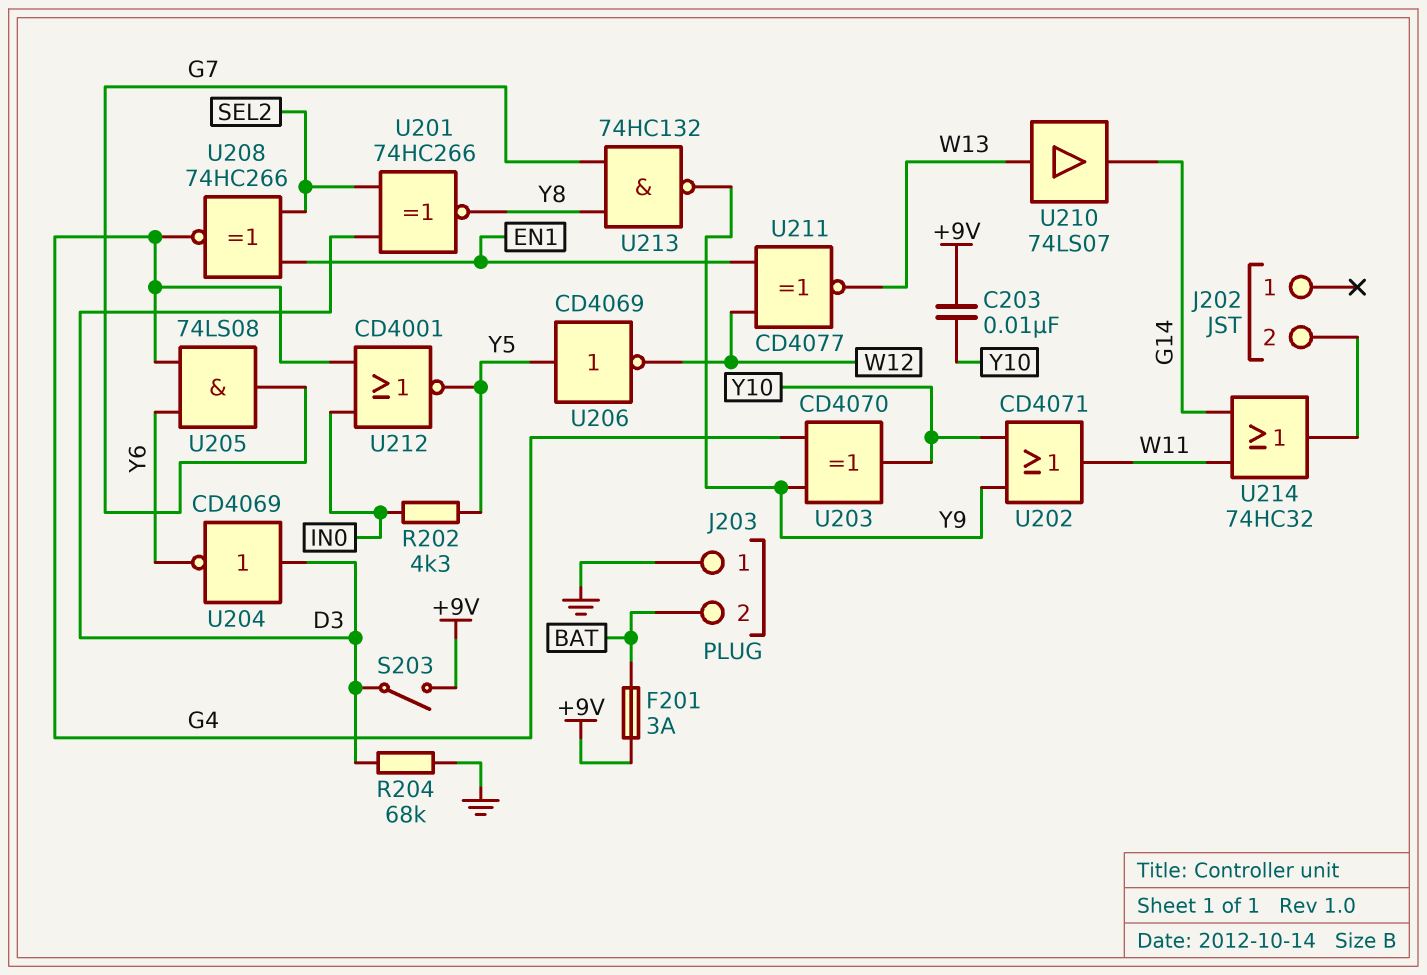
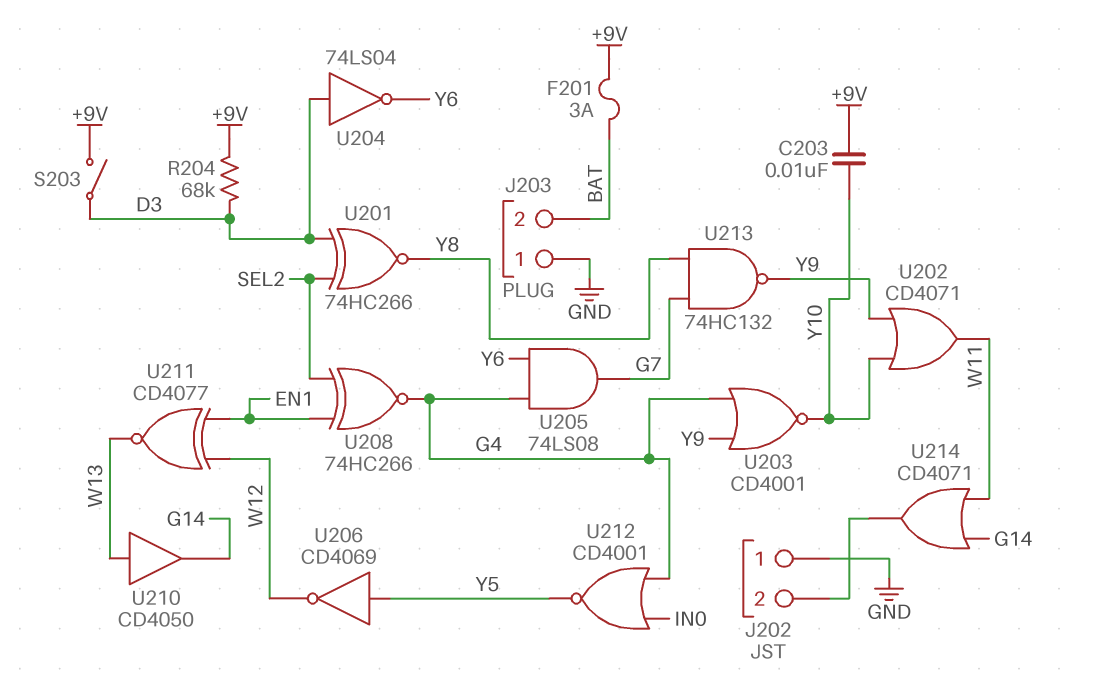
J202 pin 1: none -> GND
R202: 4.3k (IN0, Y5) -> none
R204: 68k (D3, GND) -> 68k (+9V, D3)
U203: XOR CD4070 (in G4, in Y9, out Y10) -> NOR CD4001 (in G4, in Y9, out Y10)
U204: NOT CD4069 (in D3, out Y6) -> NOT 74LS04 (in D3, out Y6)
U210: buffer 74LS07 (in W13, out G14) -> buffer CD4050 (in W13, out G14)
U214: OR 74HC32 (in G14, in W11, out J202/2) -> OR CD4071 (in G14, in W11, out J202/2)

